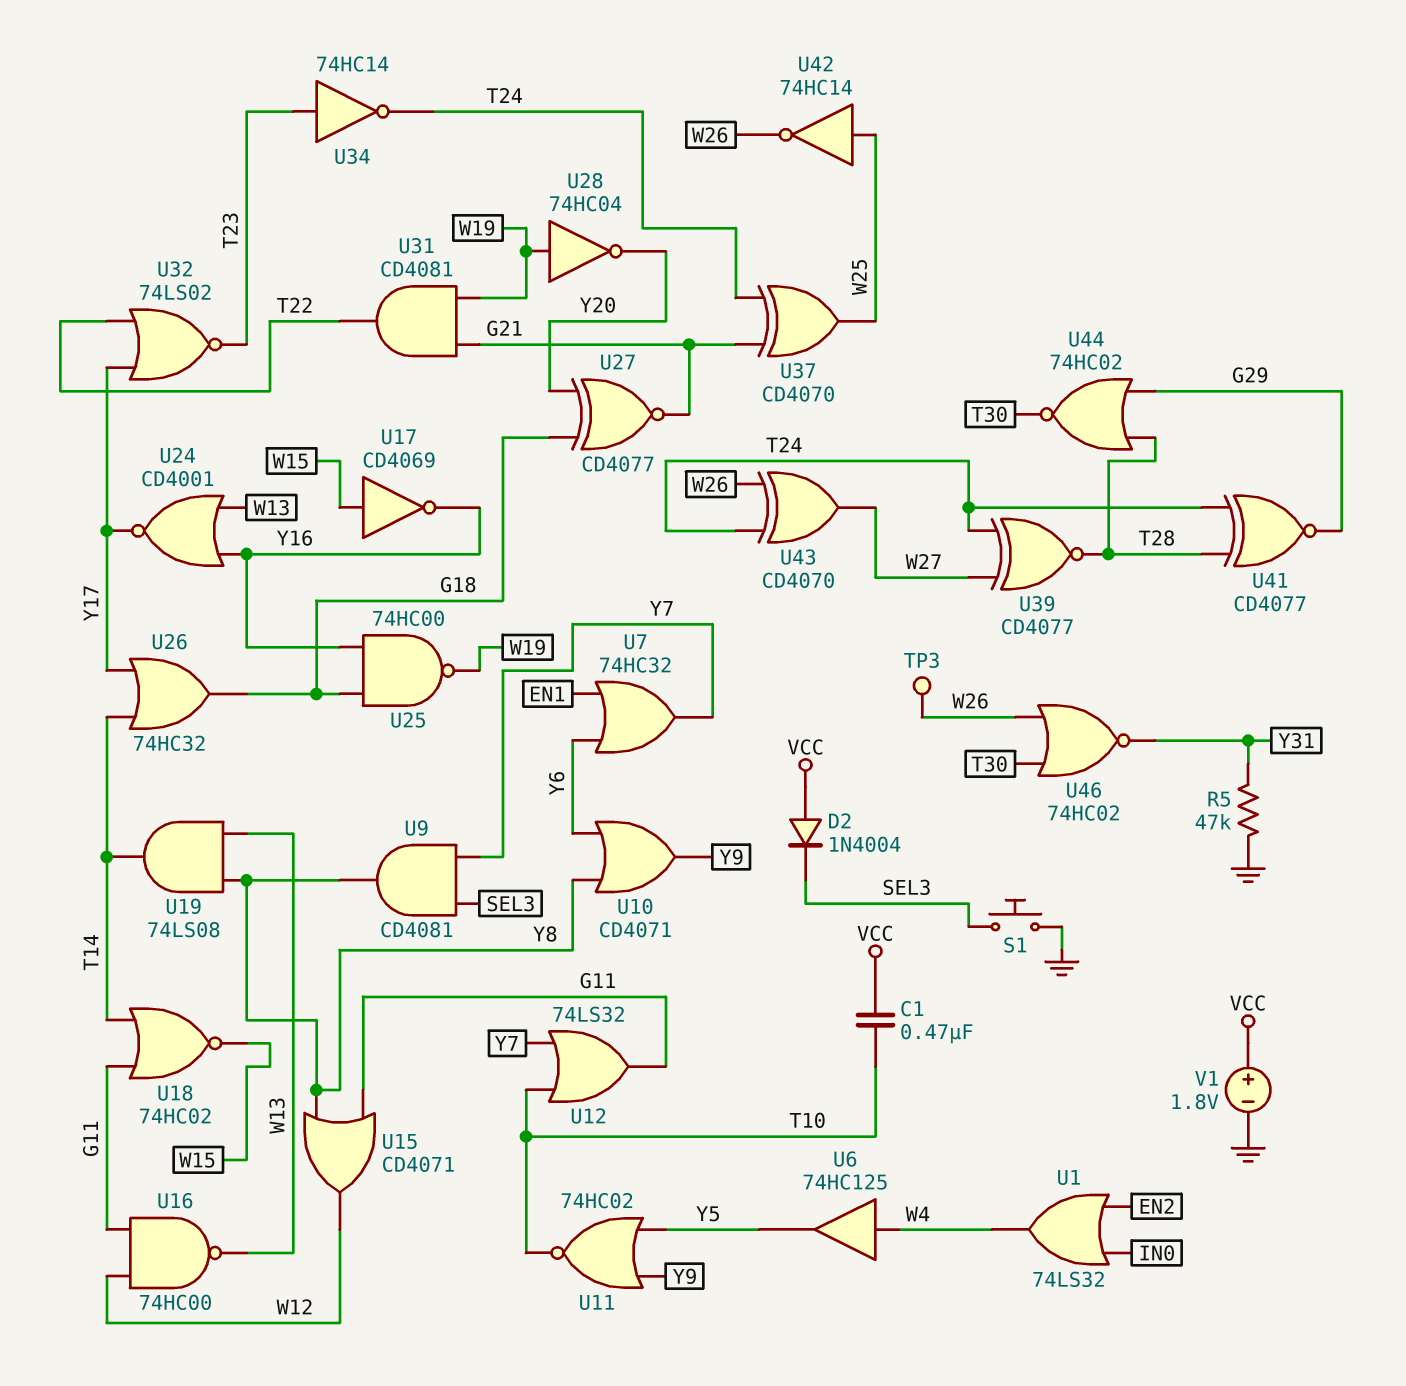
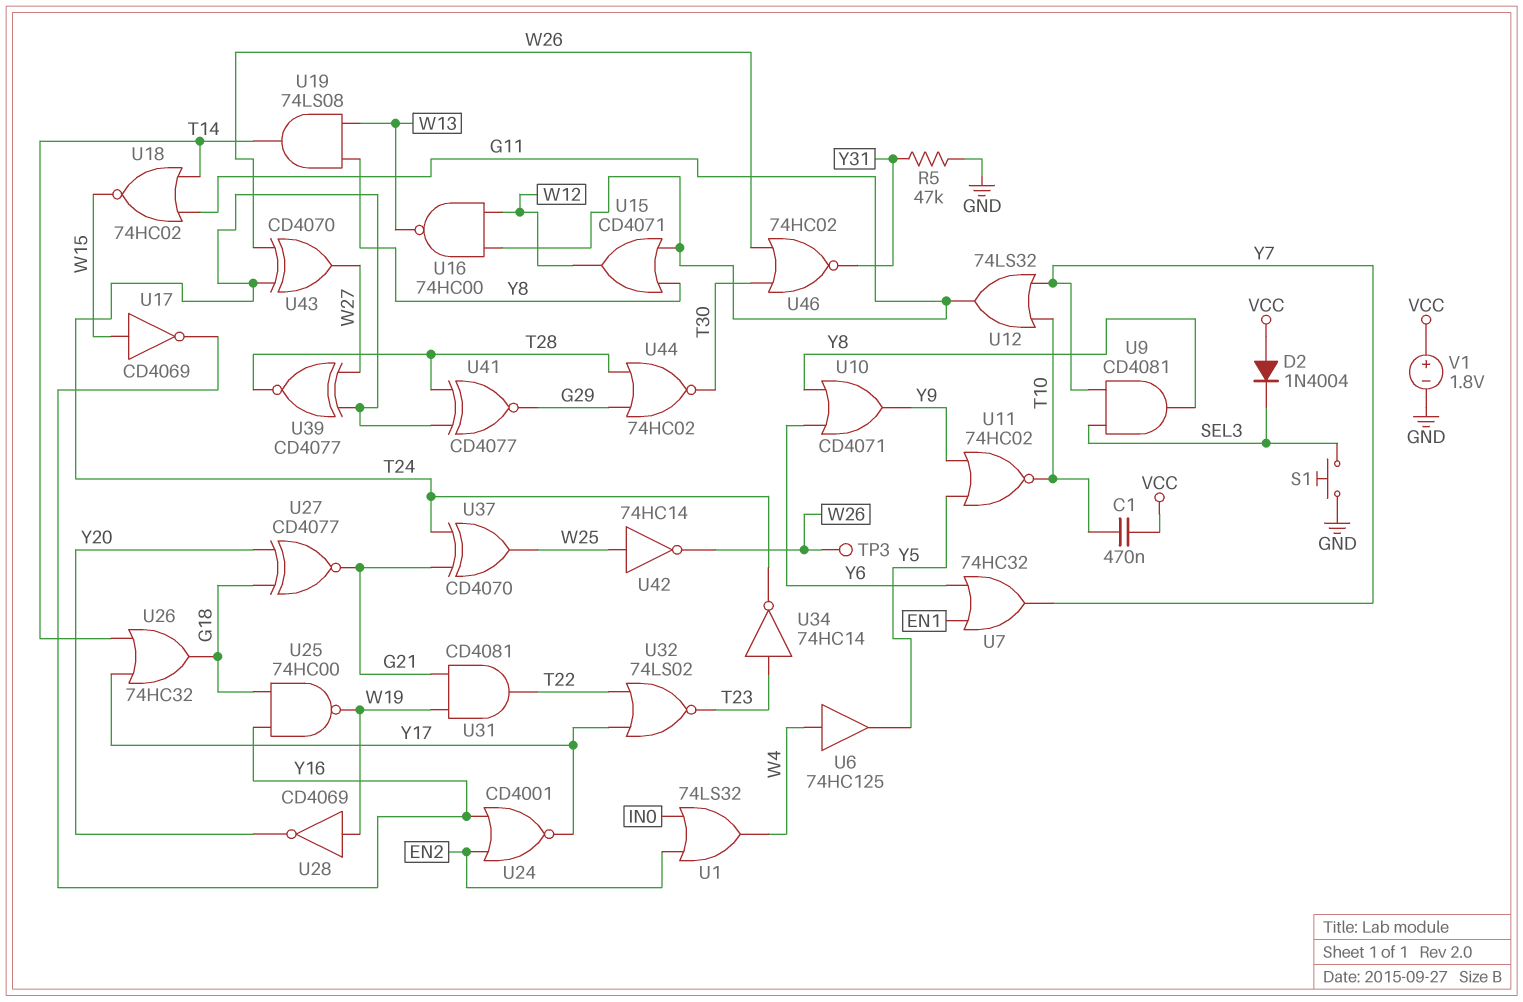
U24: NOR CD4001 (in W13, in Y16, out Y17) -> NOR CD4001 (in EN2, in Y16, out Y17)
U28: NOT 74HC04 (in W19, out Y20) -> NOT CD4069 (in W19, out Y20)

